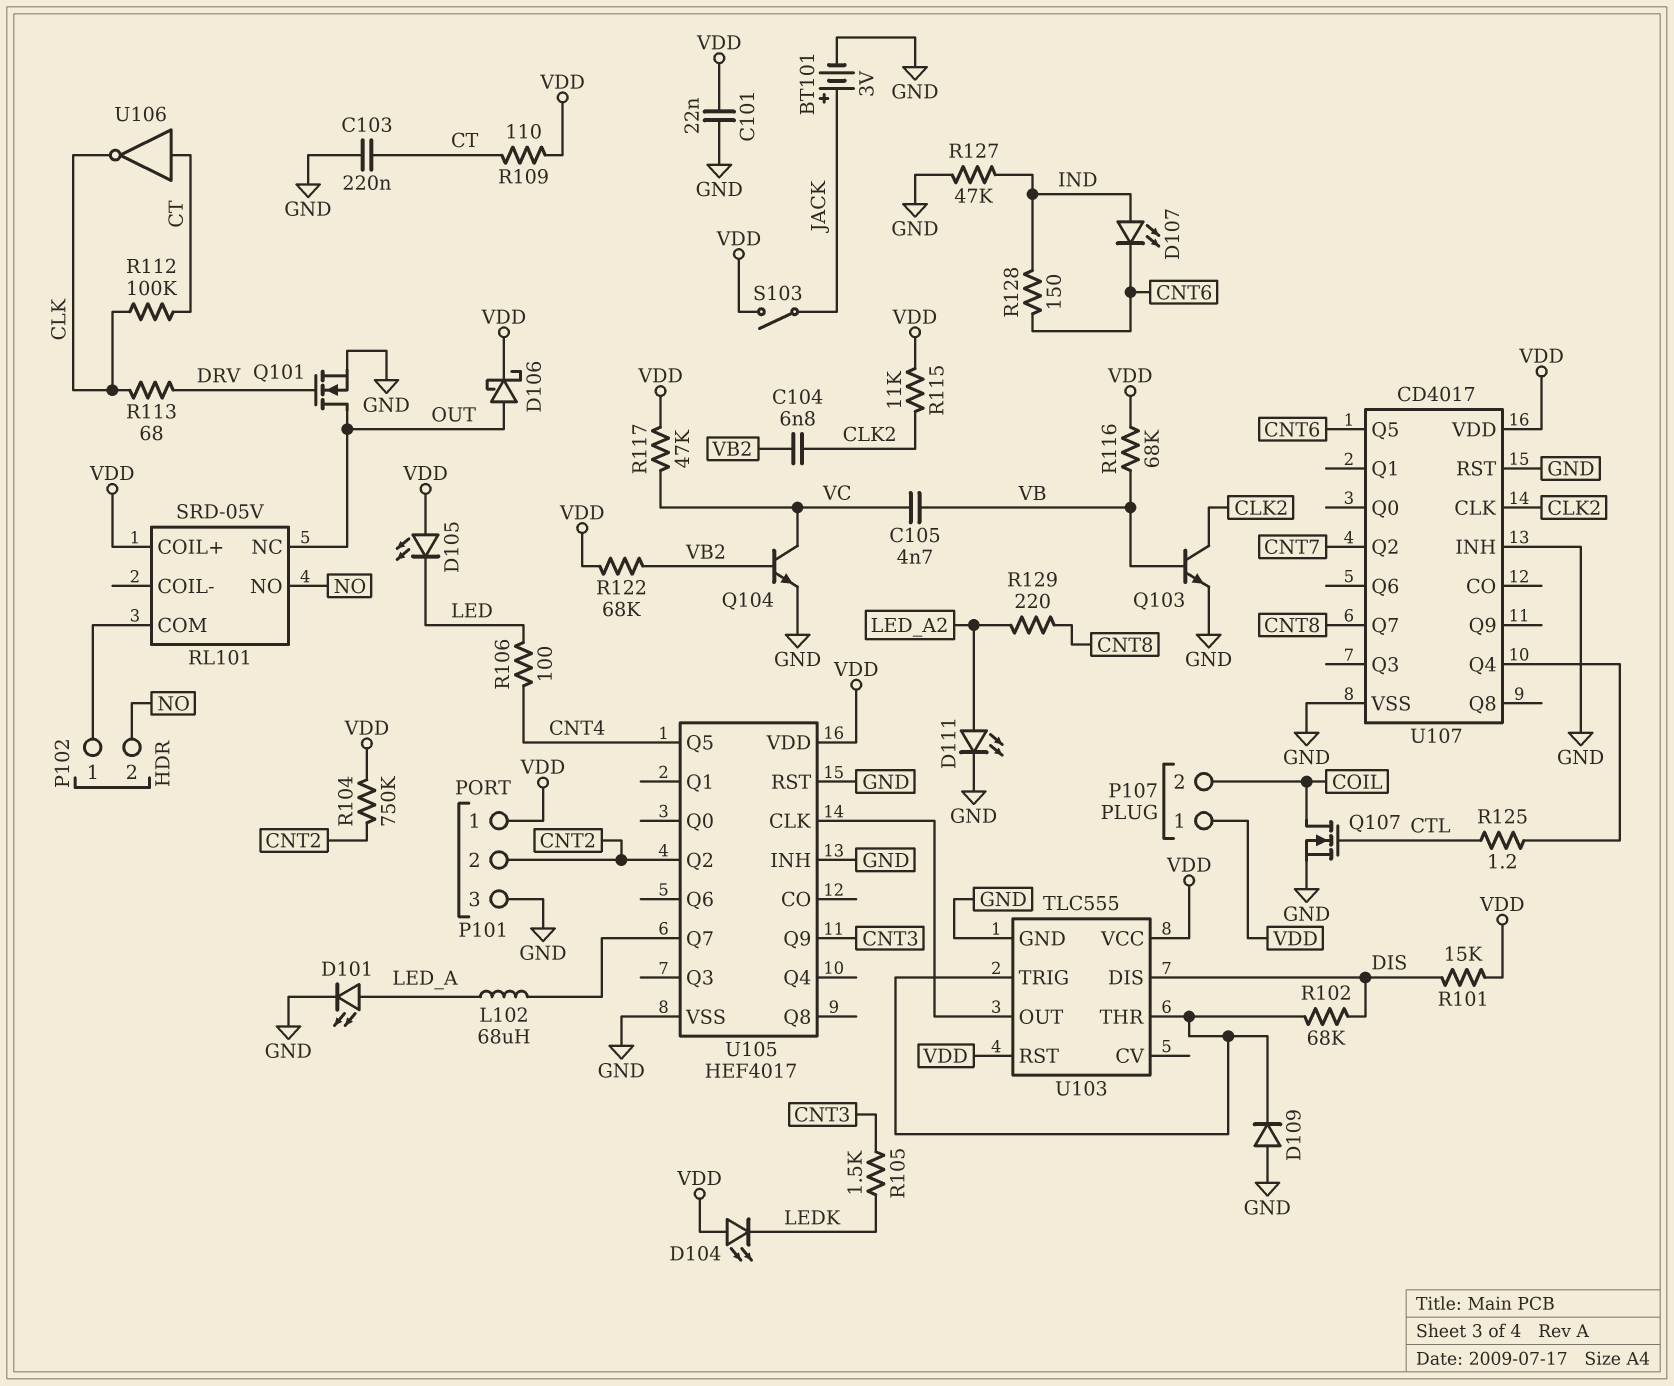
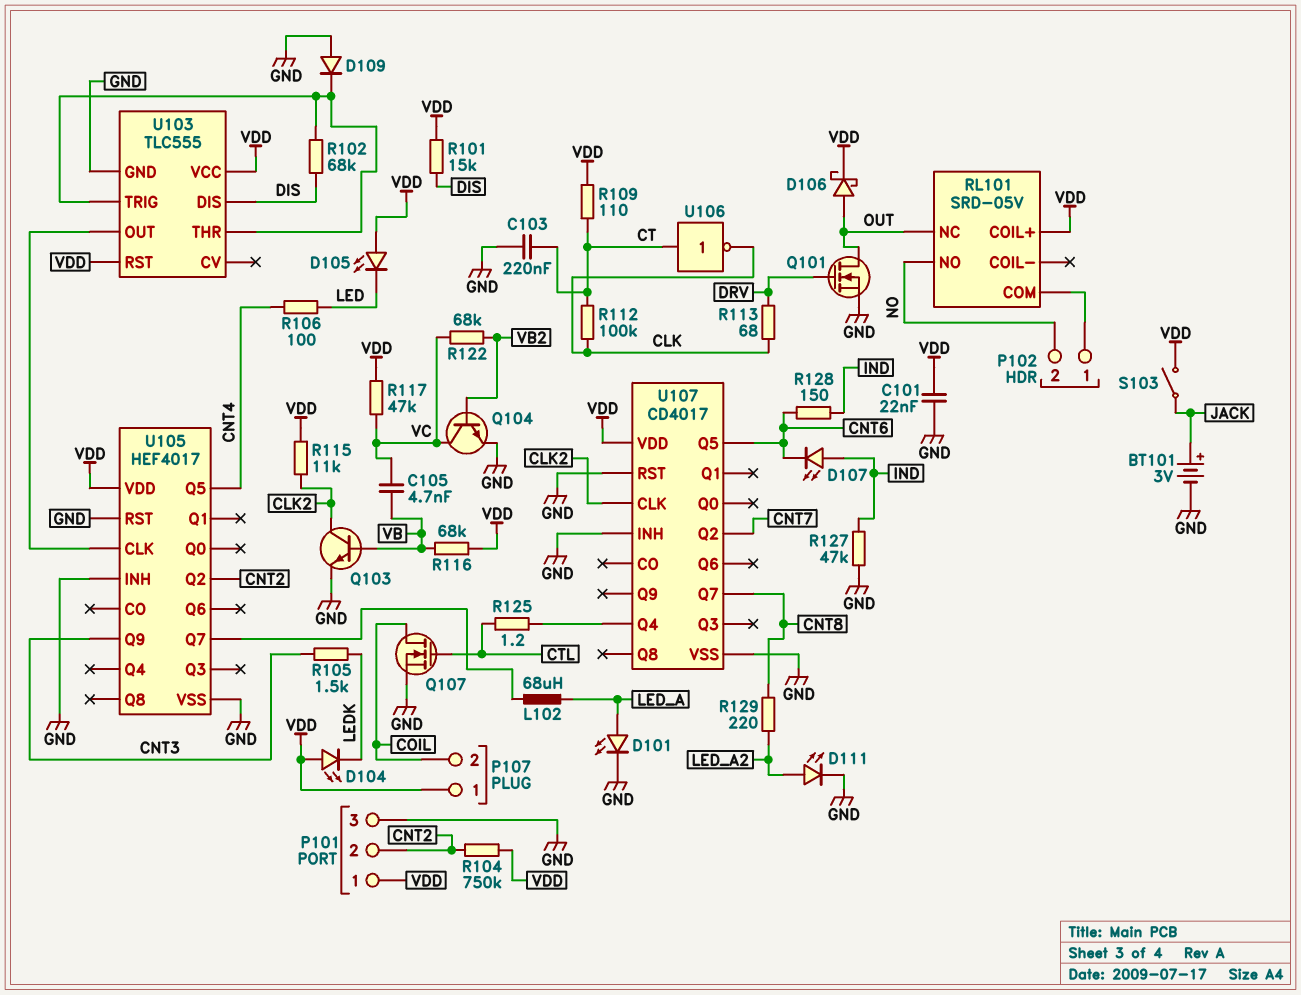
C104: 6.8nF (CLK2, VB2) -> none
R122: 68k (VB2, VDD) -> 68k (VB2, VC)

